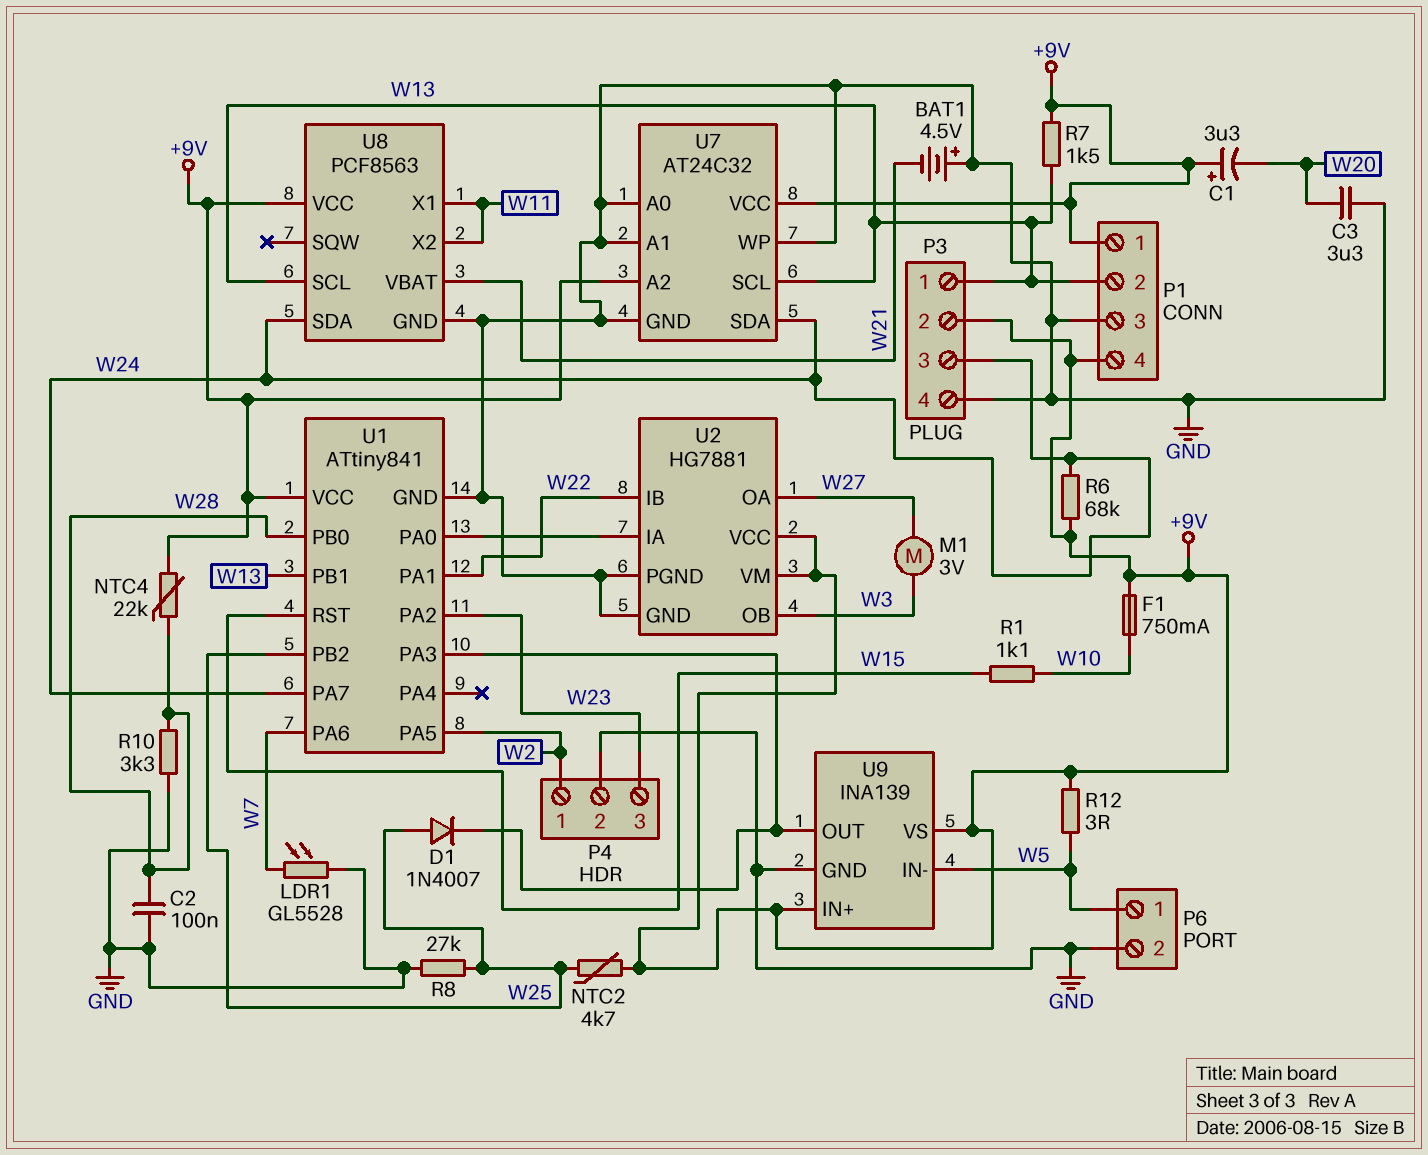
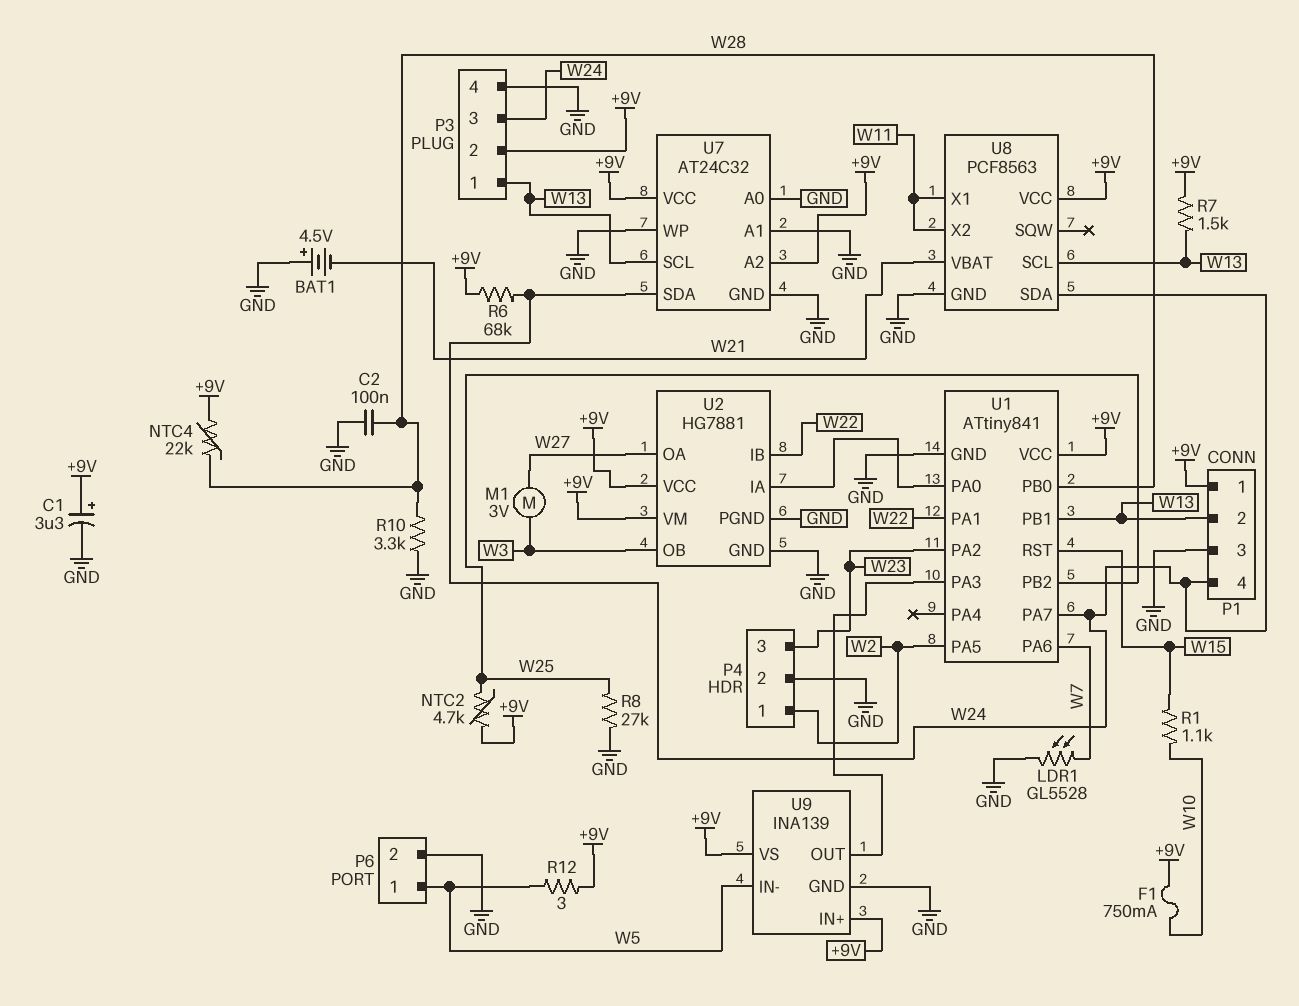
C1: 3.3uF (plus +9V, minus W20) -> 3.3uF (plus +9V, minus GND)
C3: 3.3uF (GND, W20) -> none
D1: diode 1N4007 (A W25, K U1/PA3) -> none
P1 pin 4: +9V -> W24

